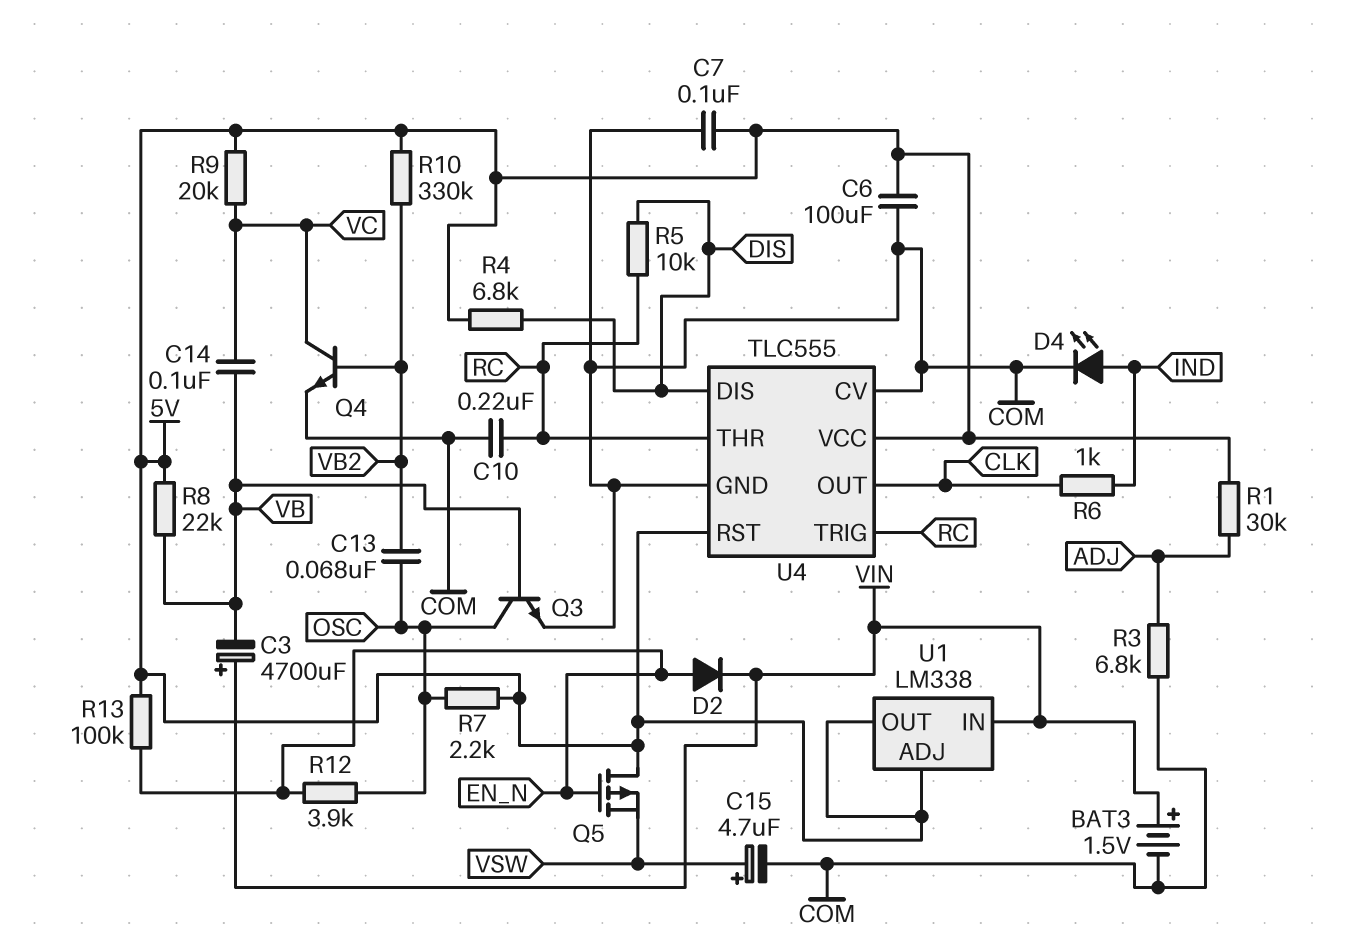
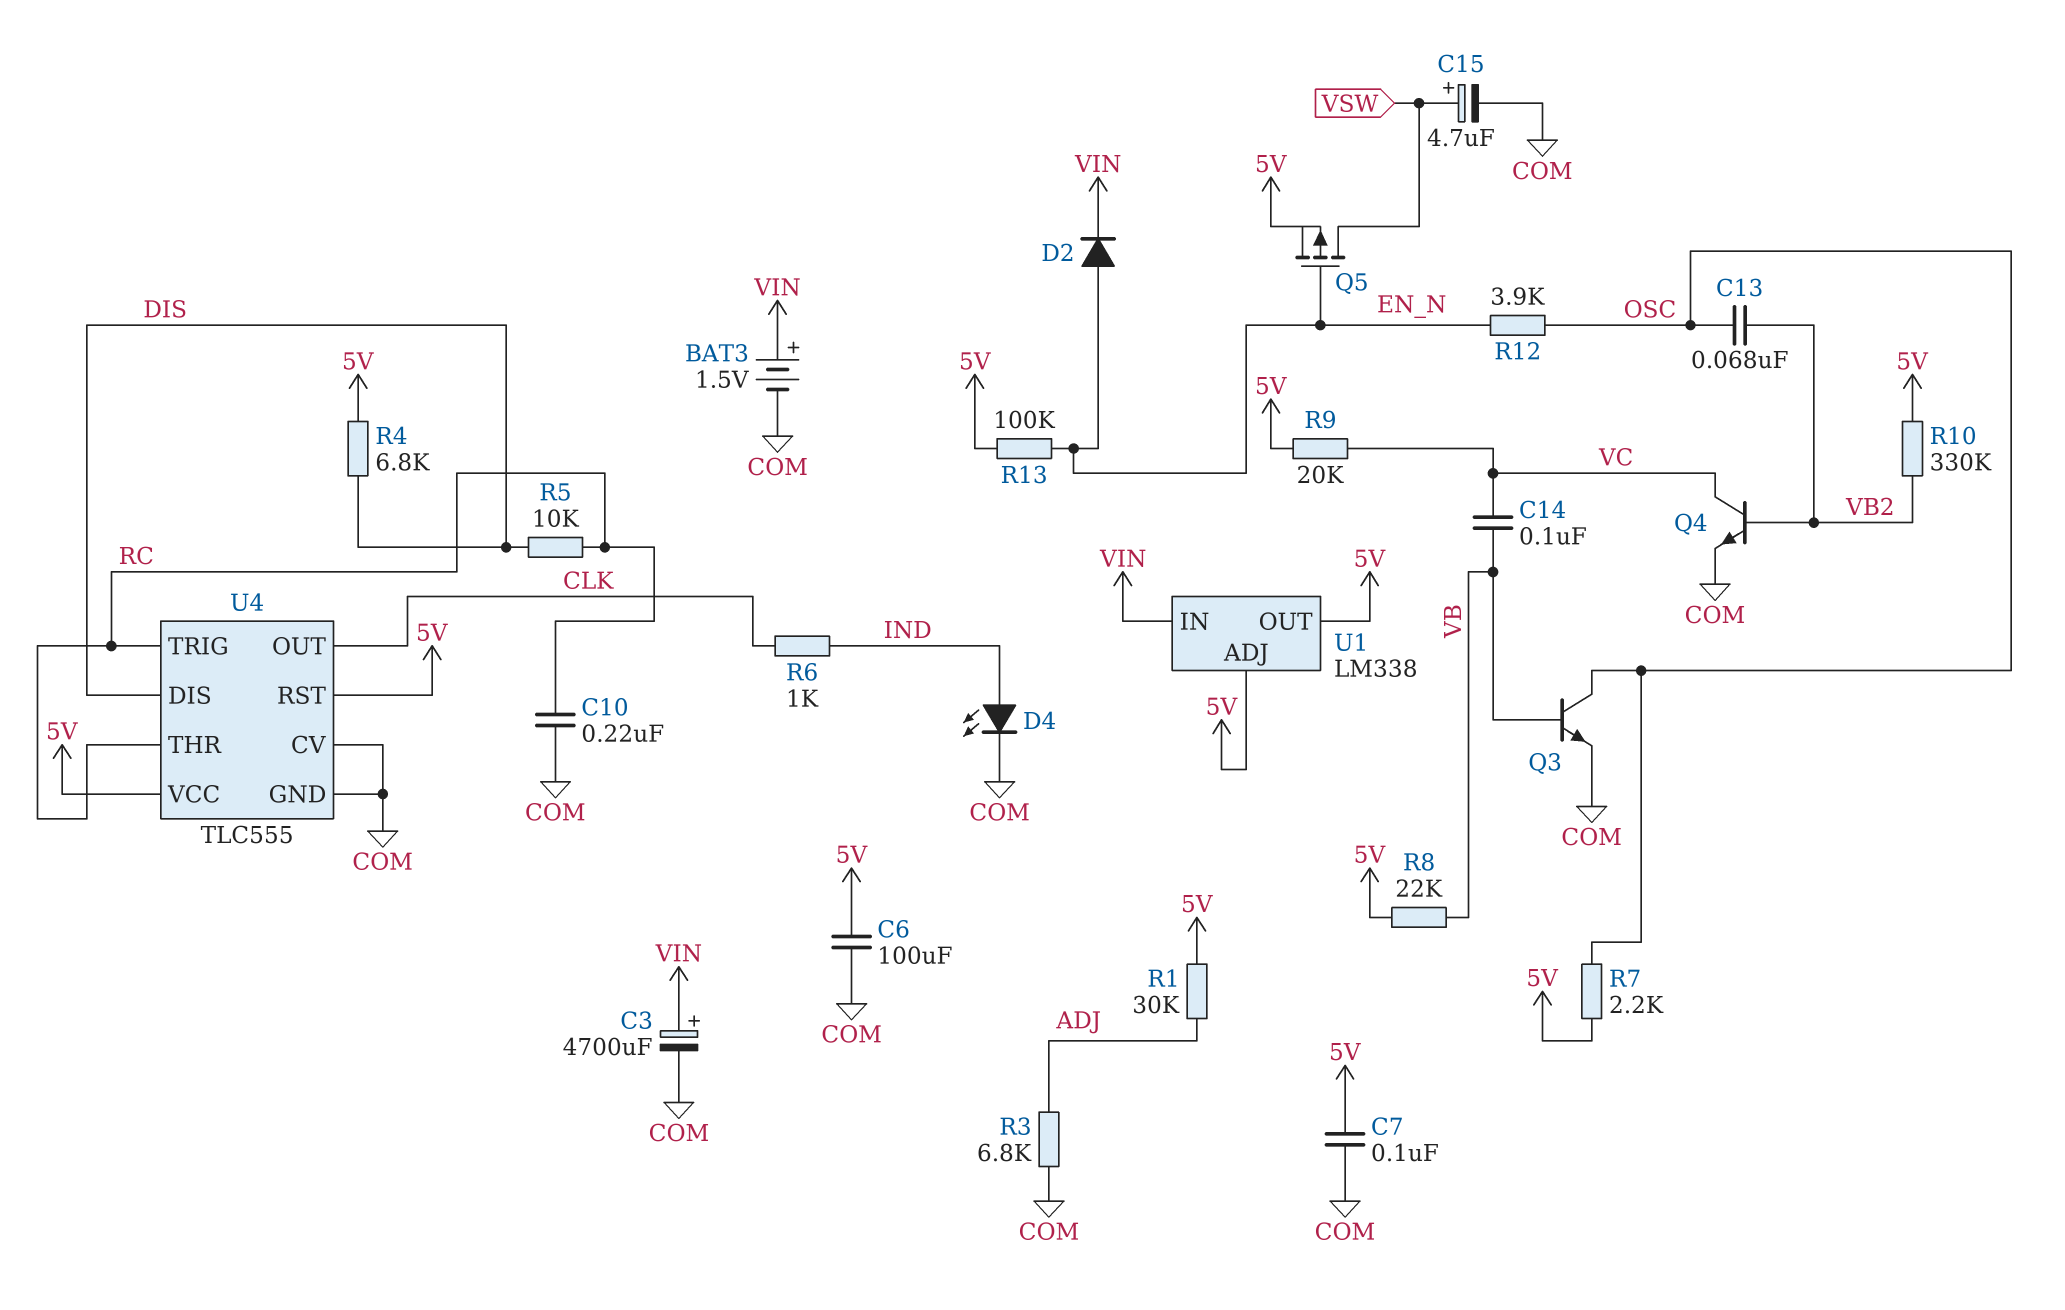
C3: 4700uF (plus VIN, minus VB) -> 4700uF (plus VIN, minus COM)
Q5: PMOS (G EN_N, D 5V, S VSW) -> PMOS (G EN_N, D VSW, S 5V)

